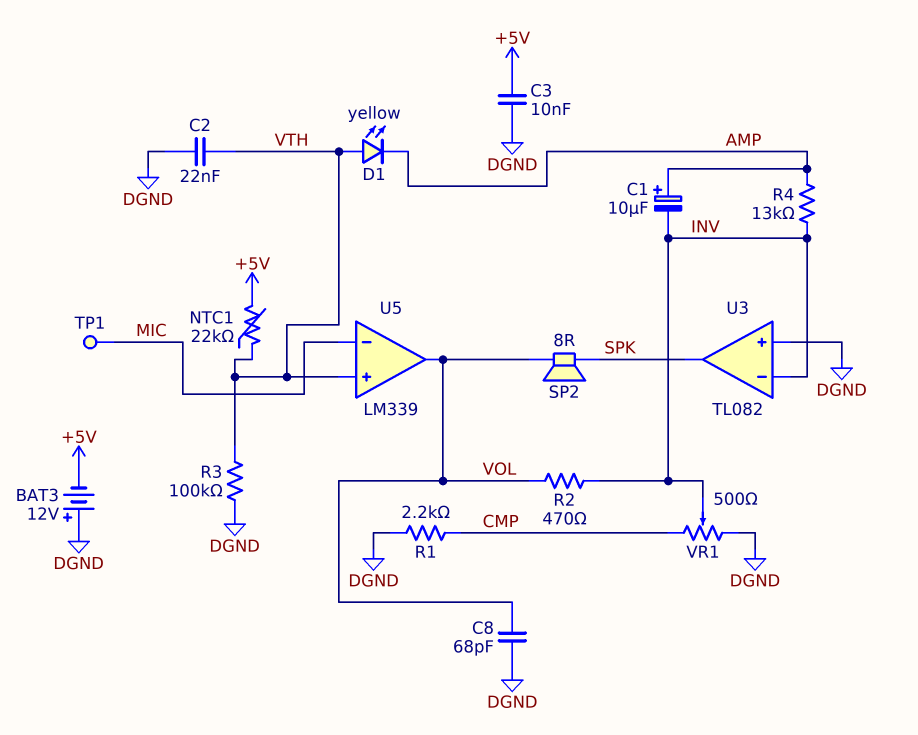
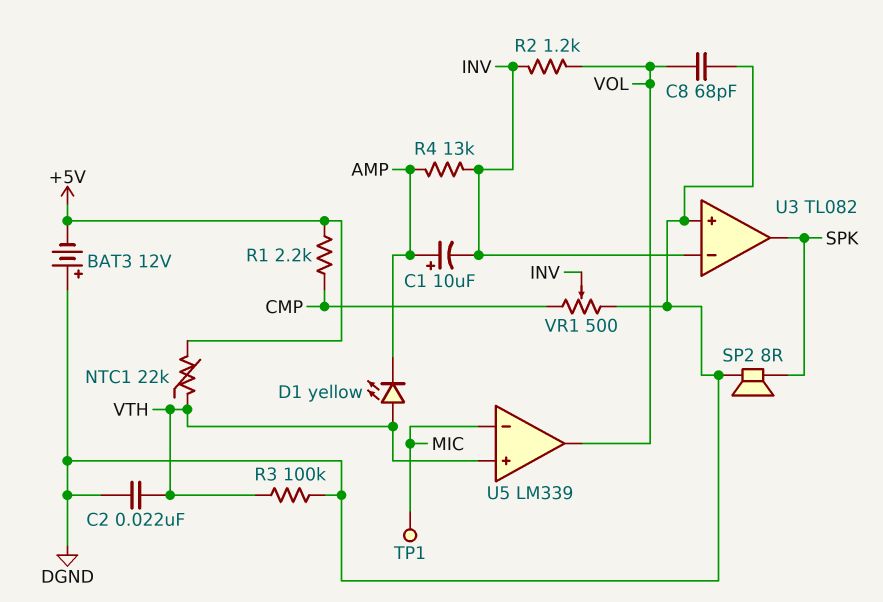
C3: 10nF (+5V, DGND) -> none
R1: 2.2k (CMP, DGND) -> 2.2k (+5V, CMP)
R2: 470 (INV, VOL) -> 1.2k (INV, VOL)
SP2: speaker 8R (SPK, VOL) -> speaker 8R (DGND, SPK)

